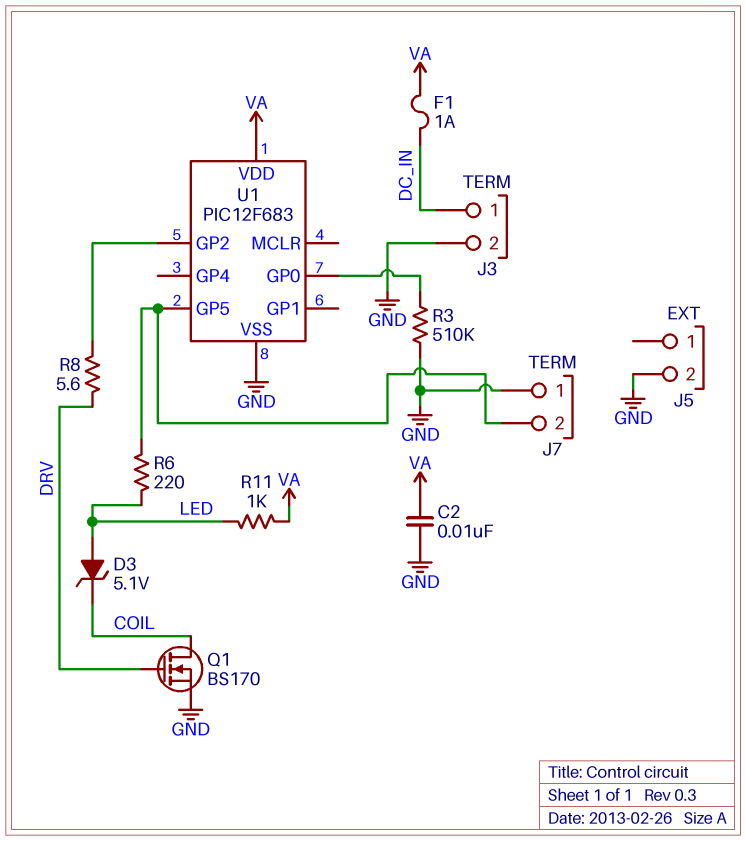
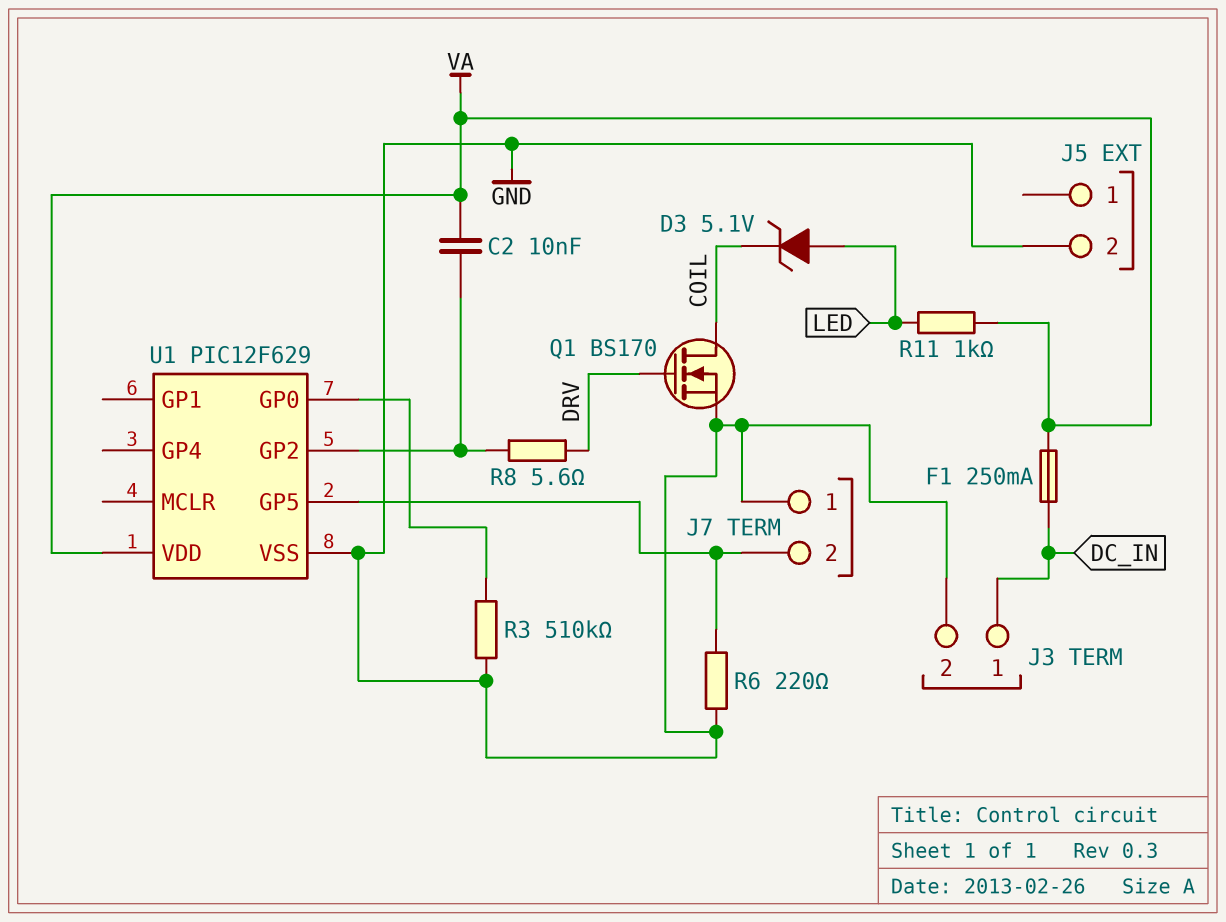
C2: 10nF (GND, VA) -> 10nF (U1/GP2, VA)
F1: 1A (DC_IN, VA) -> 250mA (DC_IN, VA)
R6: 220 (J7/2, LED) -> 220 (GND, J7/2)
U1: PIC12F683 -> PIC12F629

